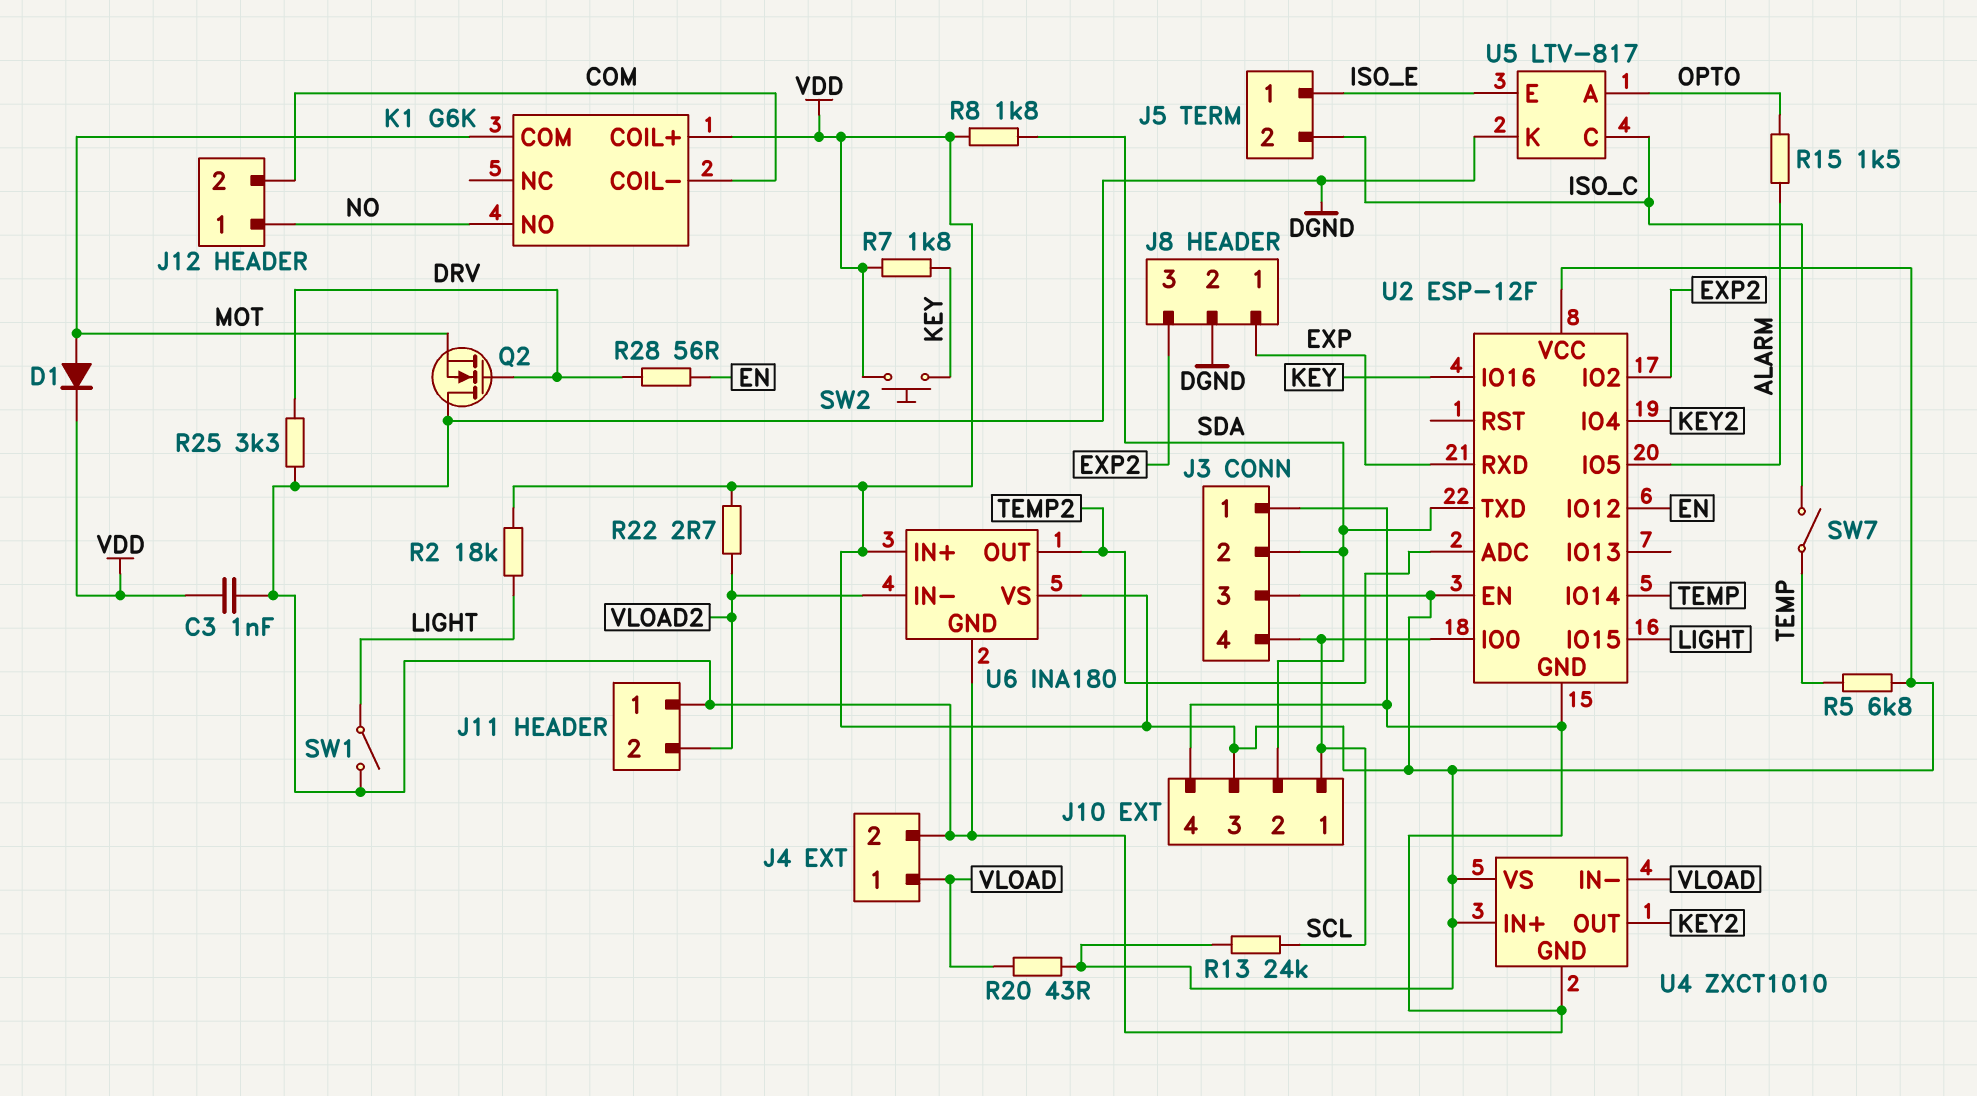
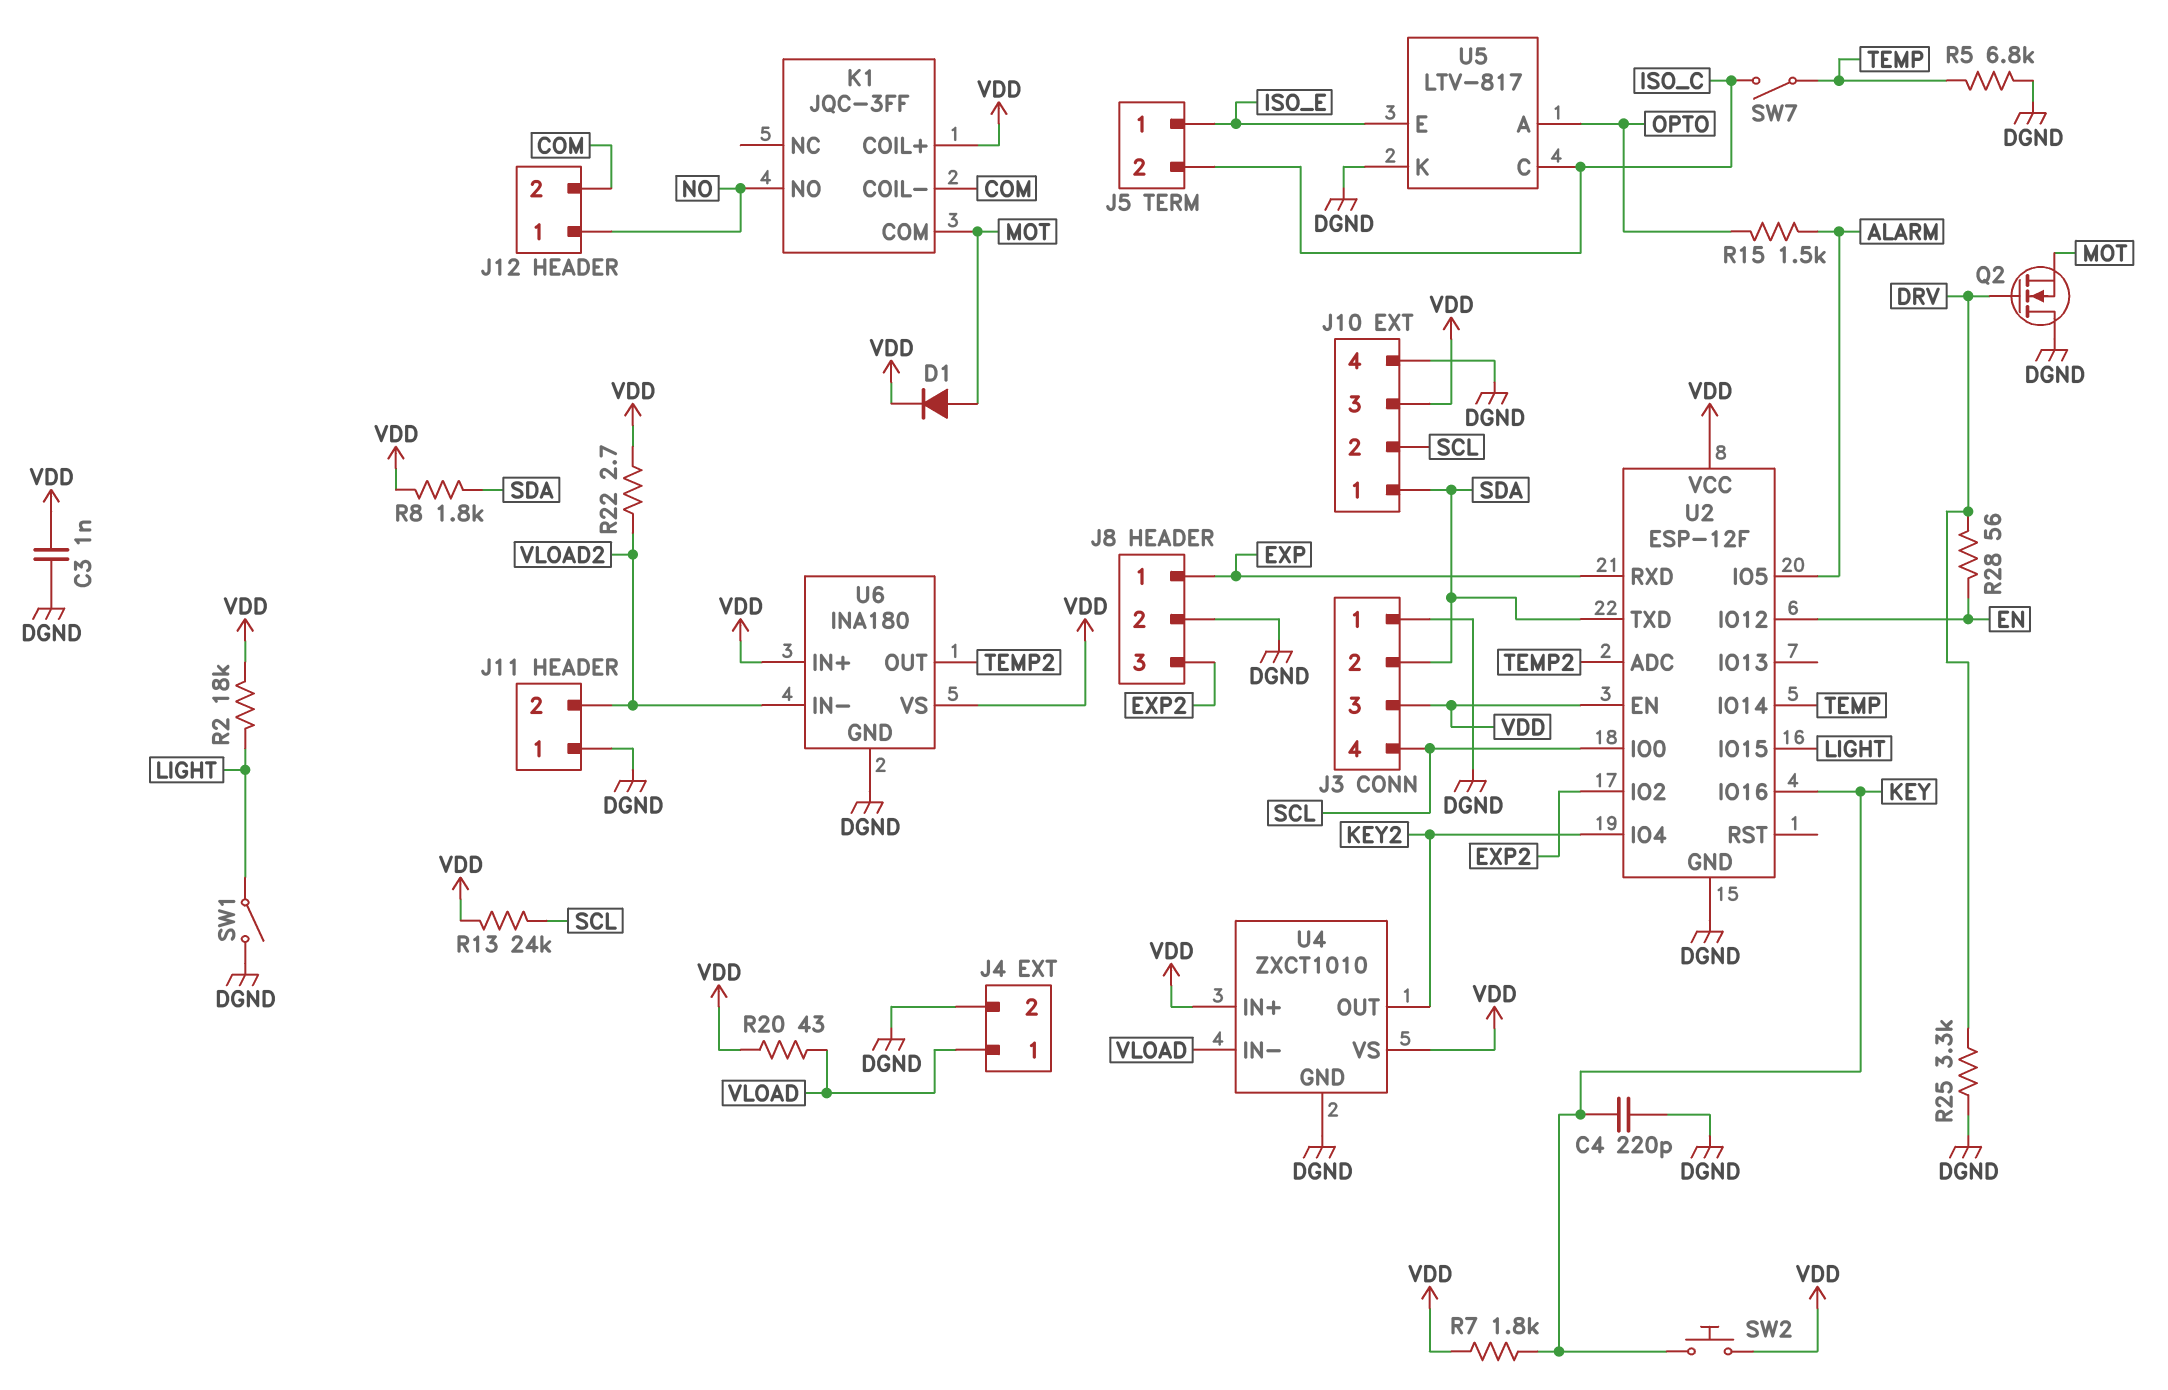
C4: none -> 220pF (DGND, KEY)
J10 pin 1: SCL -> SDA
J10 pin 2: SDA -> SCL
K1: G6K -> JQC-3FF
R5: 6.8k (TEMP, VDD) -> 6.8k (DGND, TEMP)

